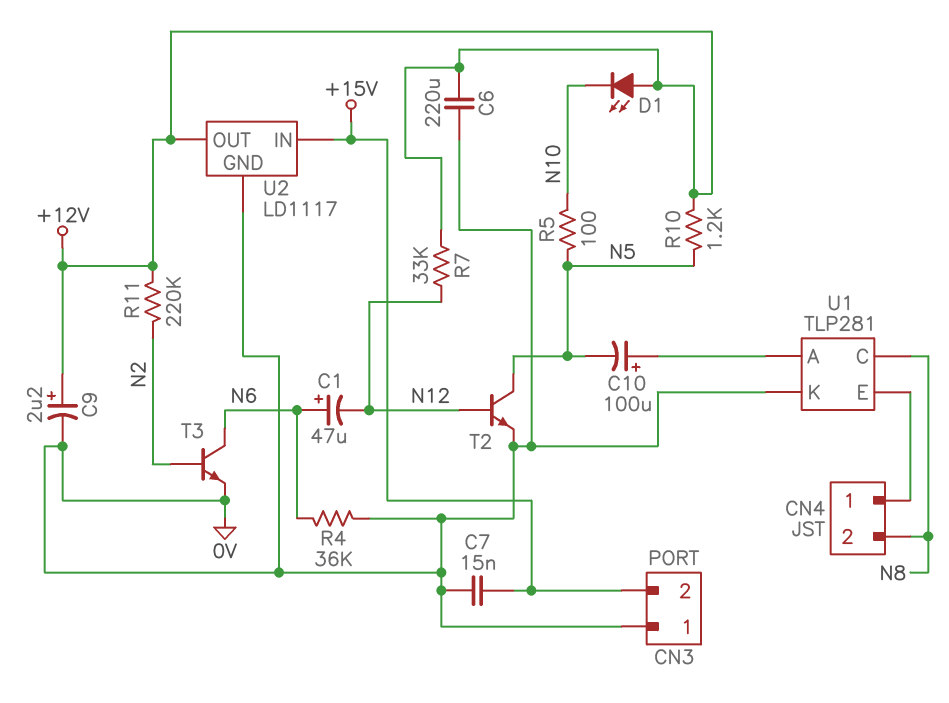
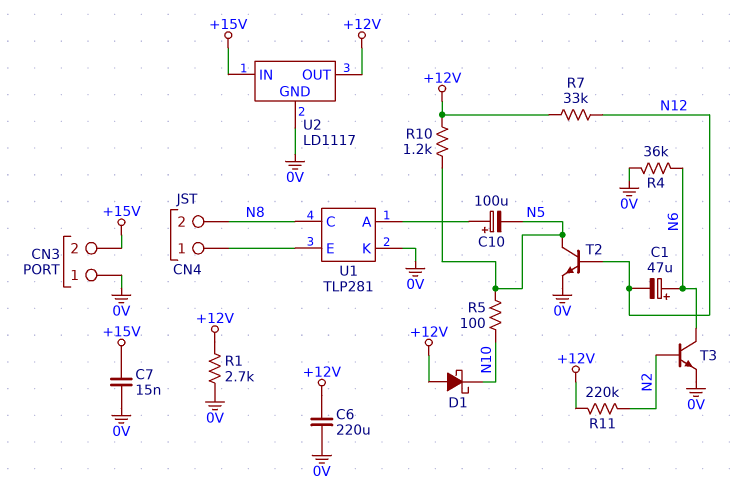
C9: 2.2uF (plus +12V, minus 0V) -> none
D1: LED (A +12V, K N10) -> schottky (A +12V, K N10)
R1: none -> 2.7k (+12V, 0V)

